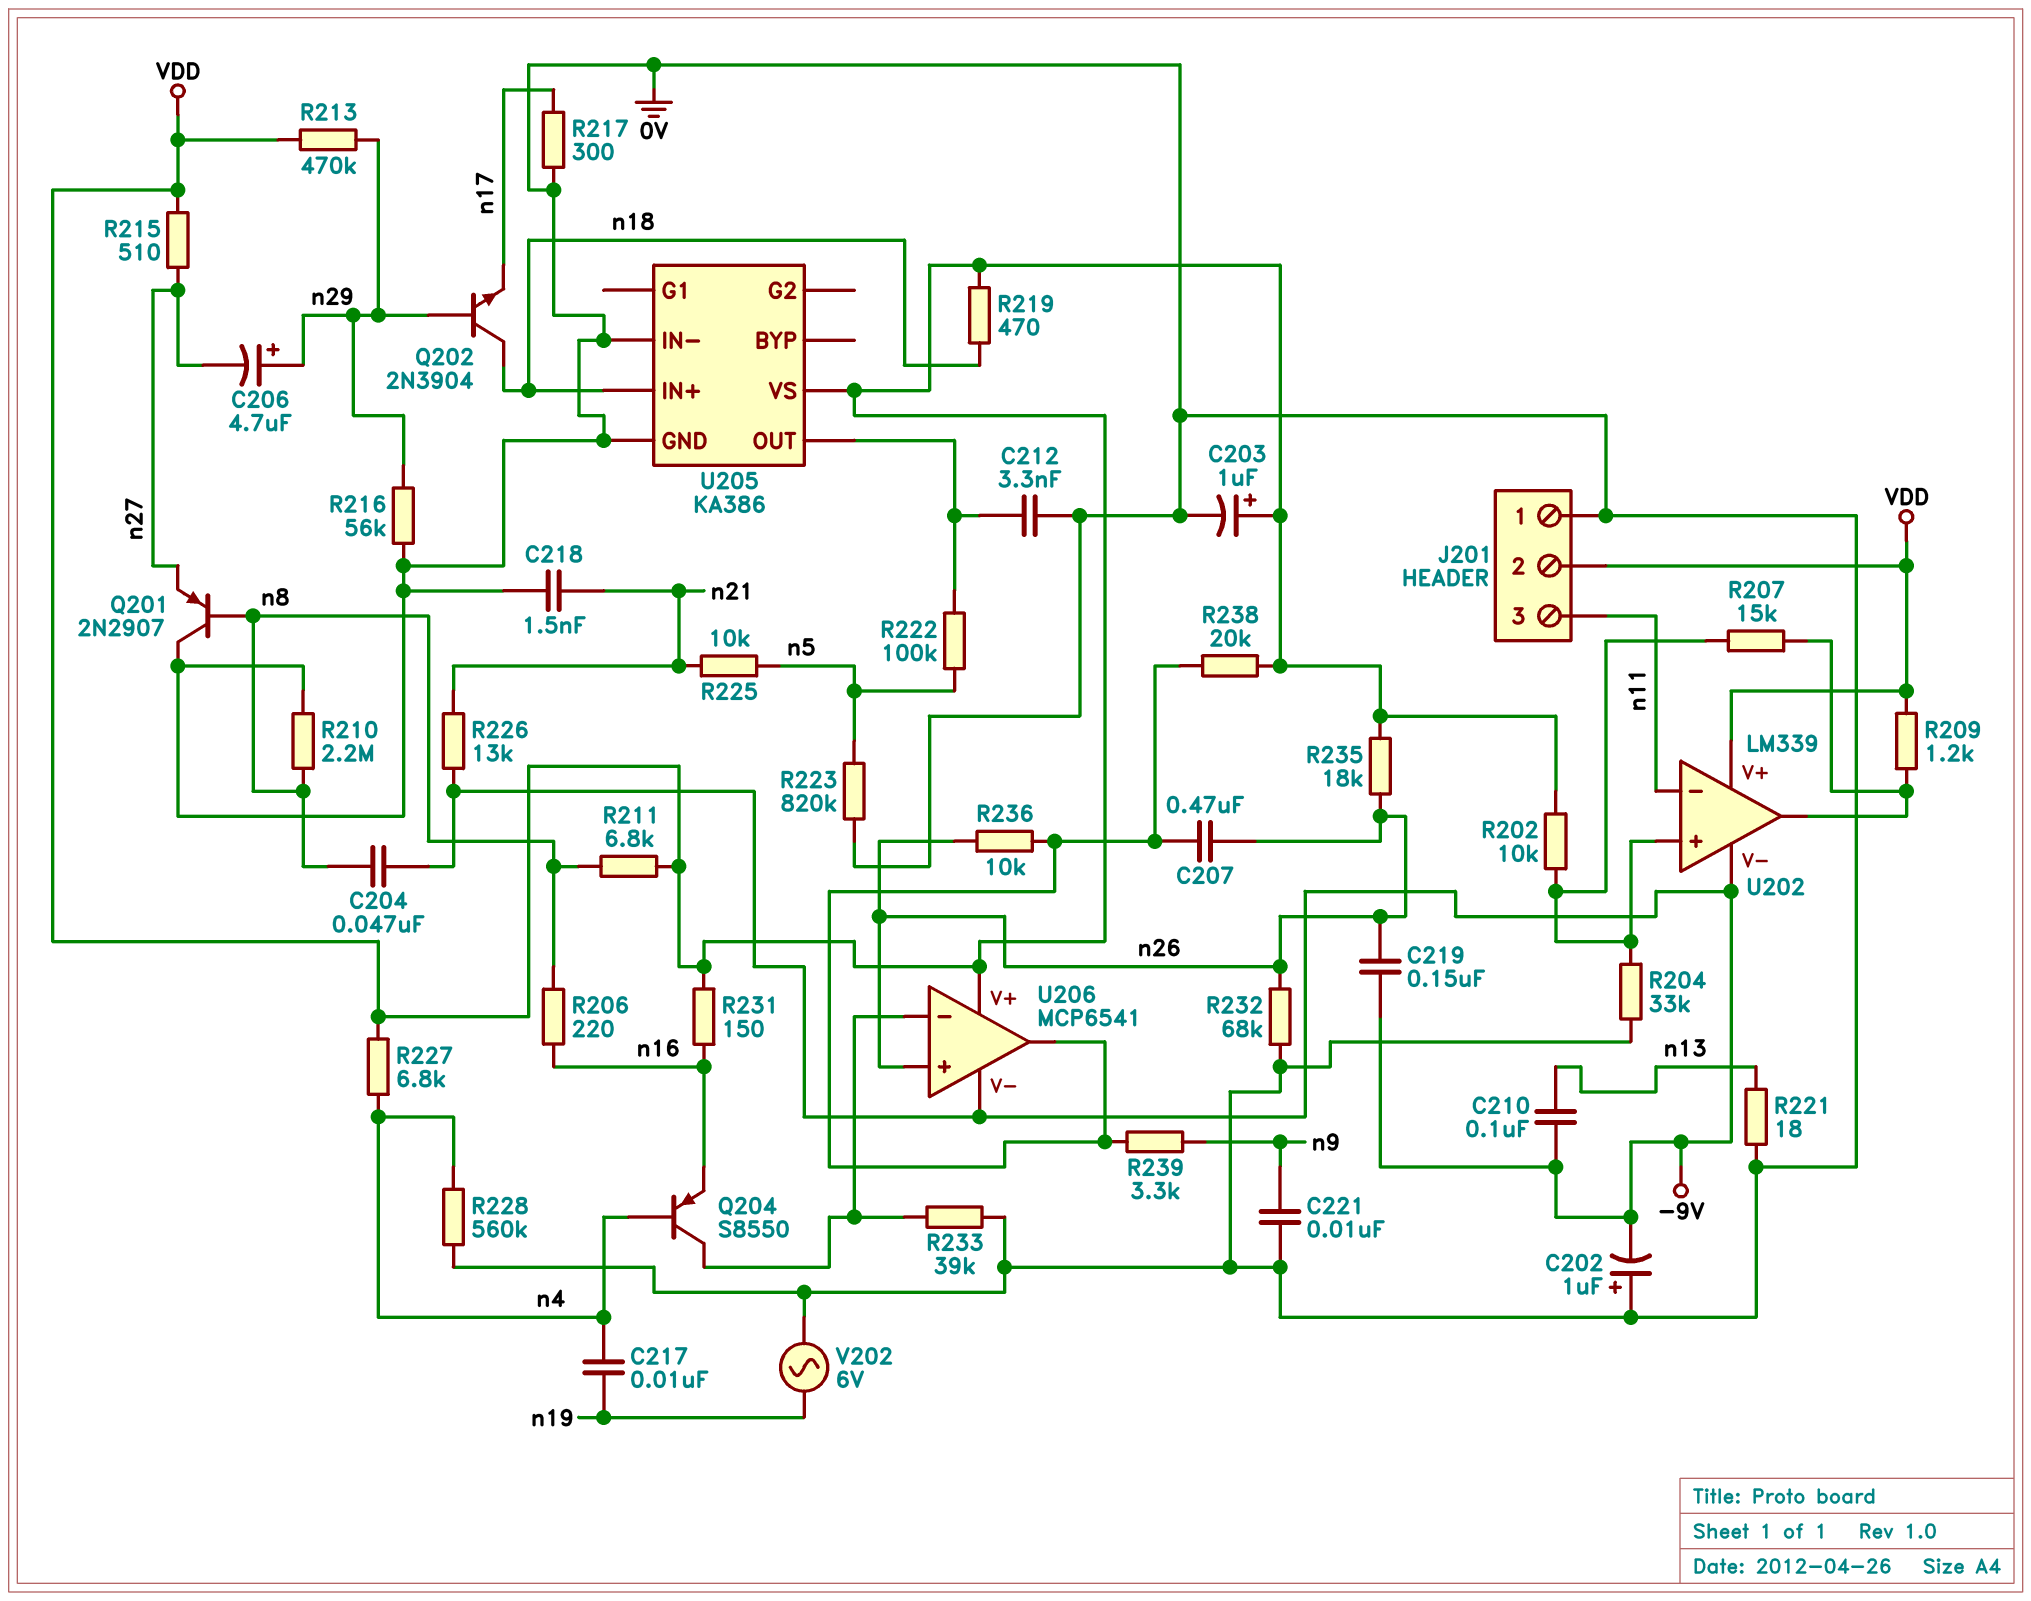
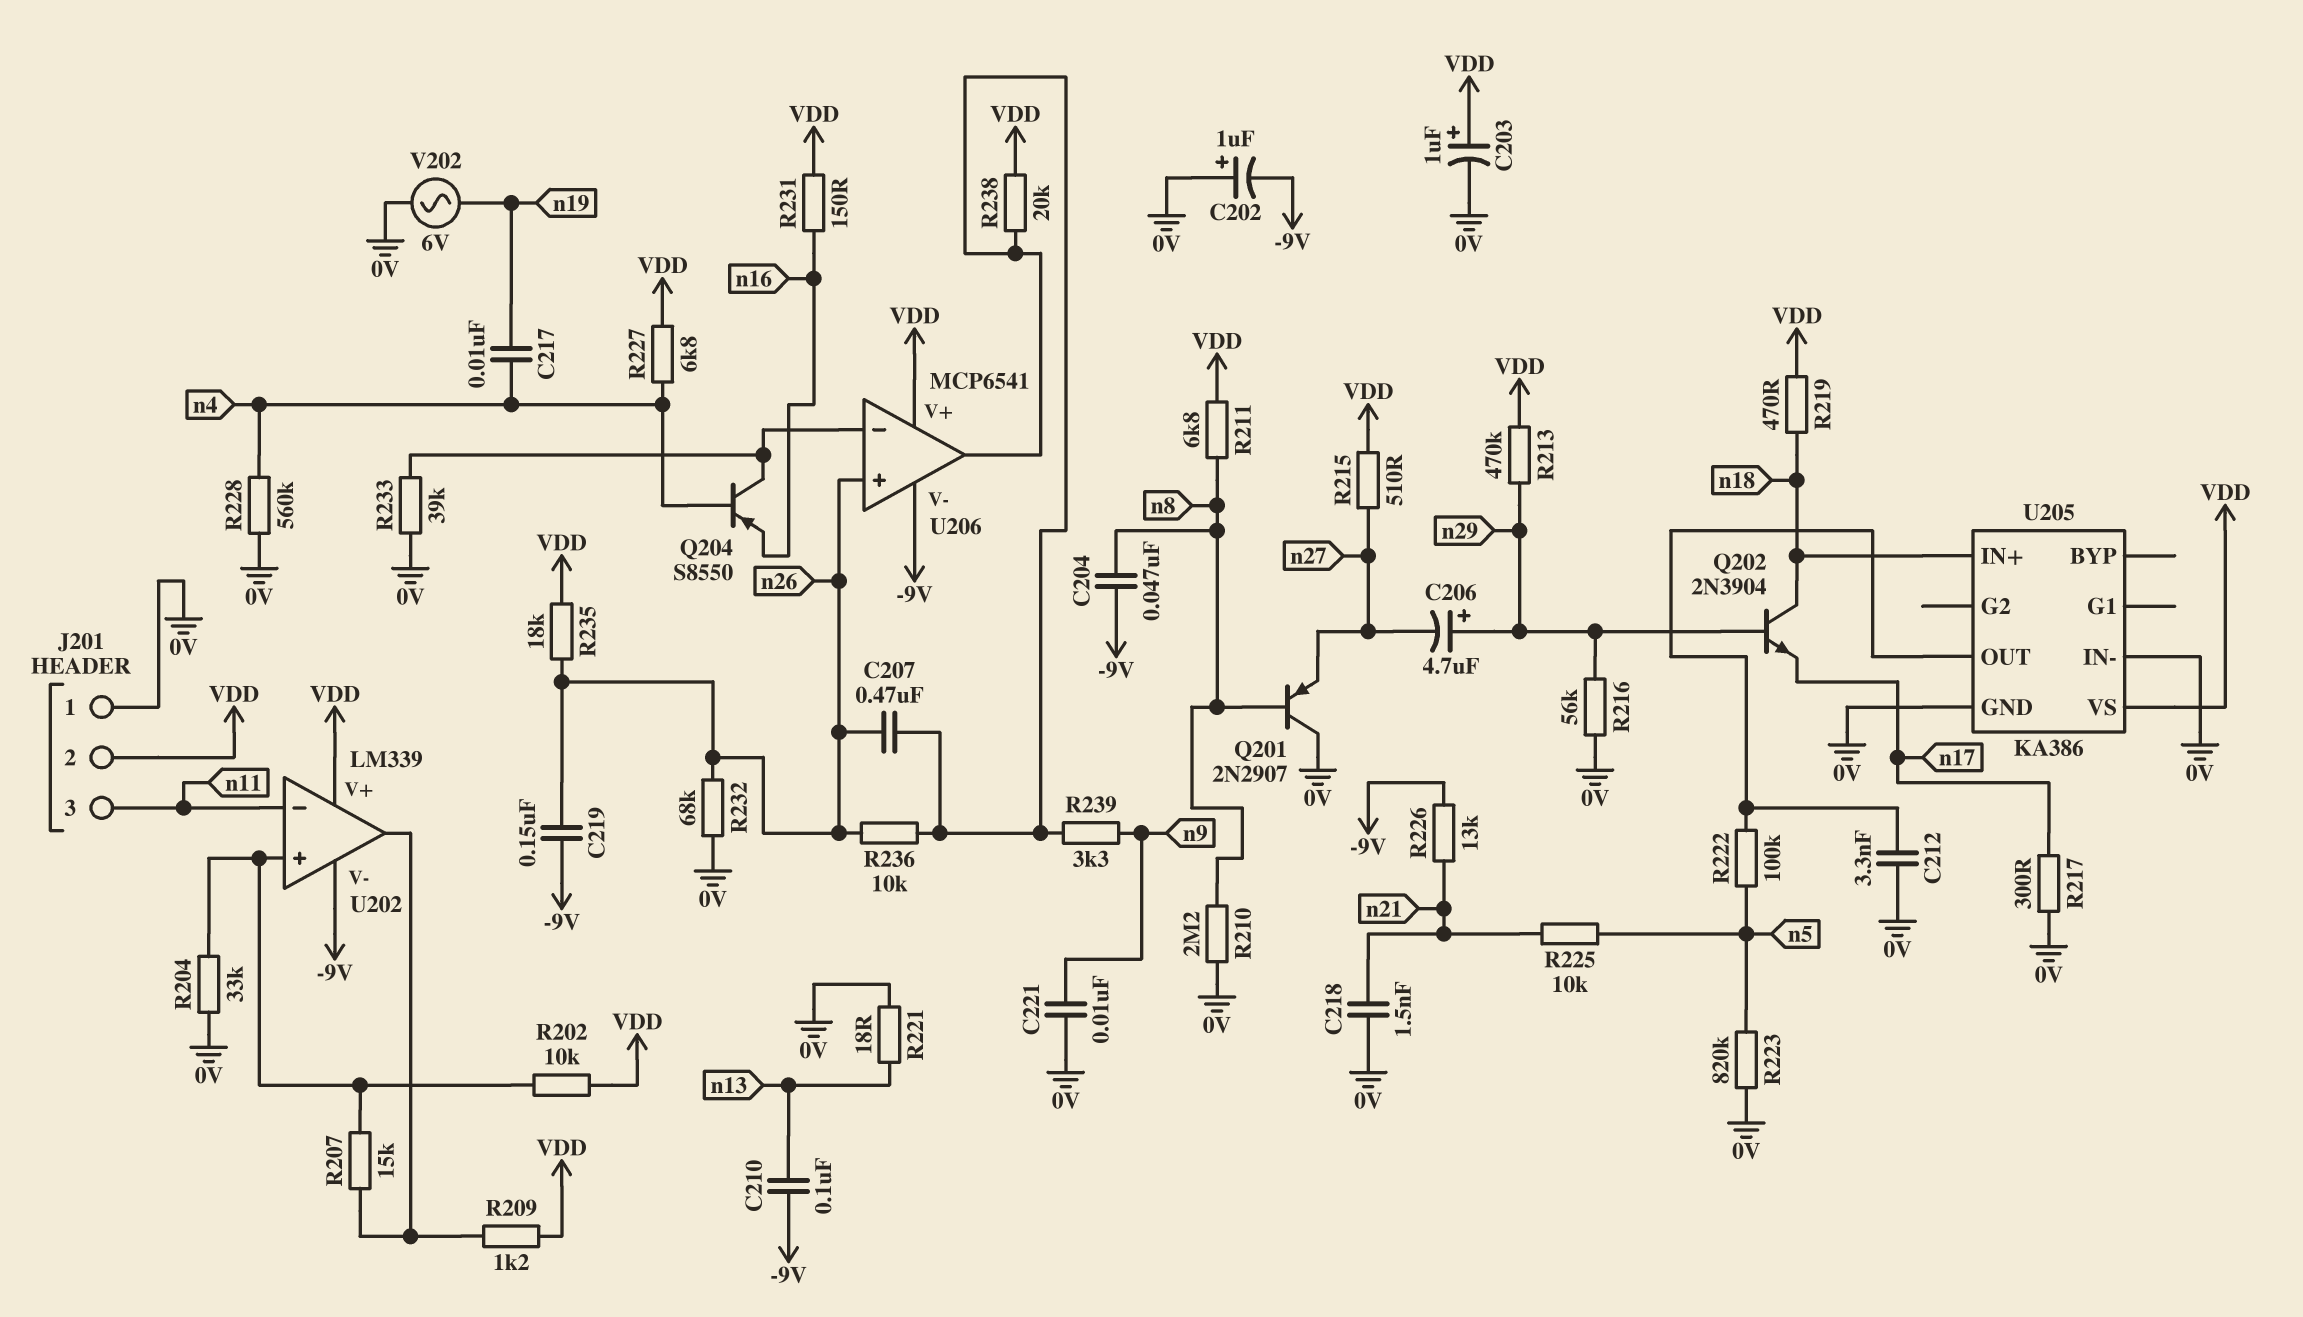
R206: 220 (n8, n16) -> none

